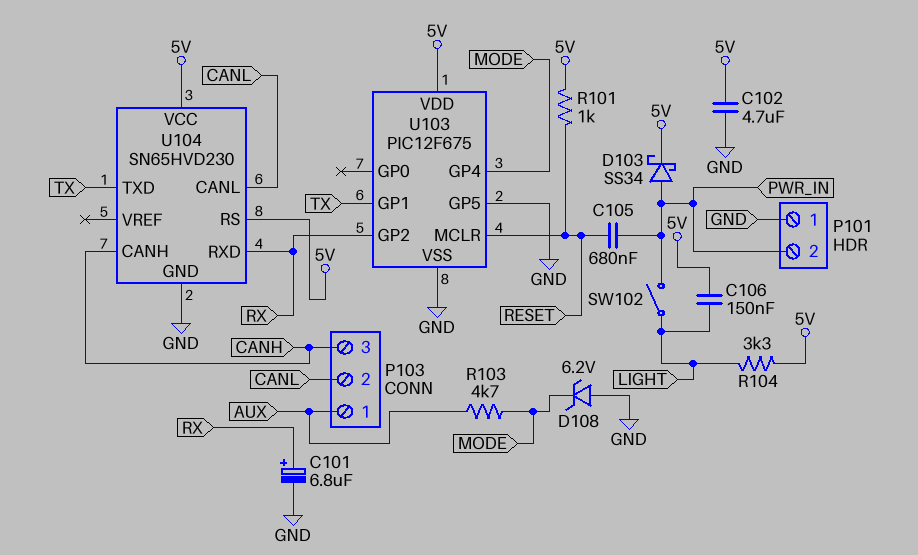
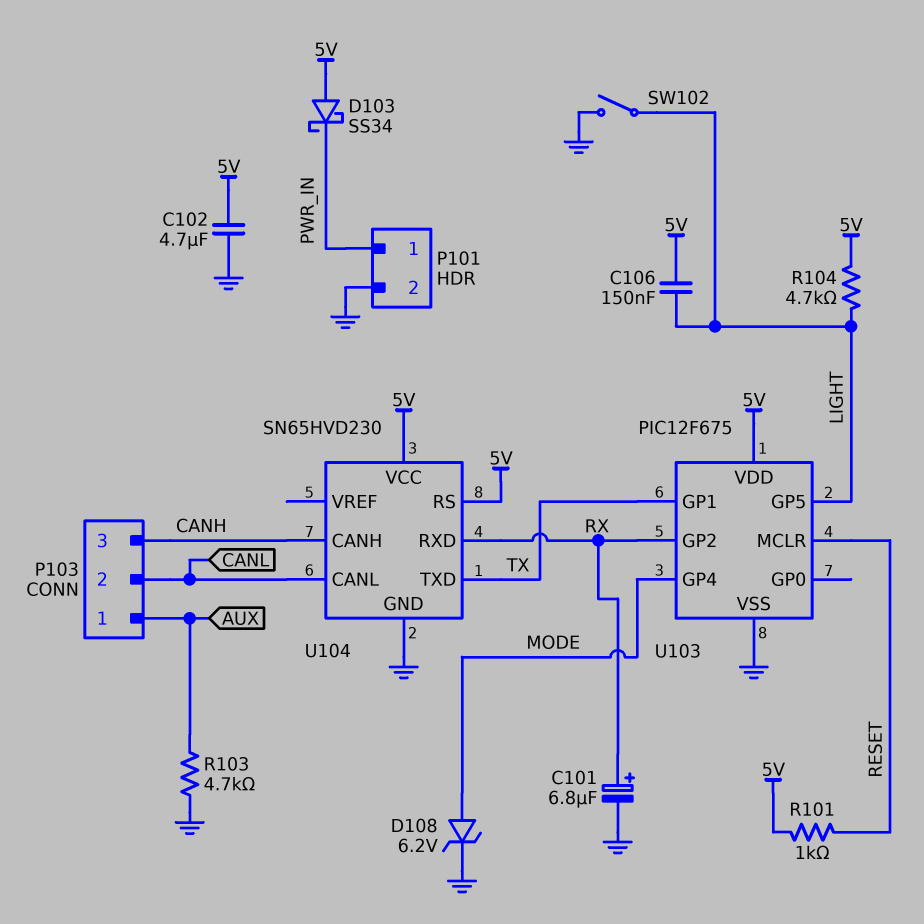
C105: 680nF (PWR_IN, RESET) -> none
D103: schottky SS34 (A PWR_IN, K 5V) -> schottky SS34 (A 5V, K PWR_IN)
D108: zener 6.2V (A GND, K MODE) -> zener 6.2V (A MODE, K GND)
P101 pin 1: GND -> PWR_IN
P101 pin 2: PWR_IN -> GND
R103: 4.7k (AUX, MODE) -> 4.7k (AUX, GND)
R104: 3.3k (5V, LIGHT) -> 4.7k (5V, LIGHT)
SW102: switch (LIGHT, PWR_IN) -> switch (GND, LIGHT)
U103 pin GP5: GND -> LIGHT

